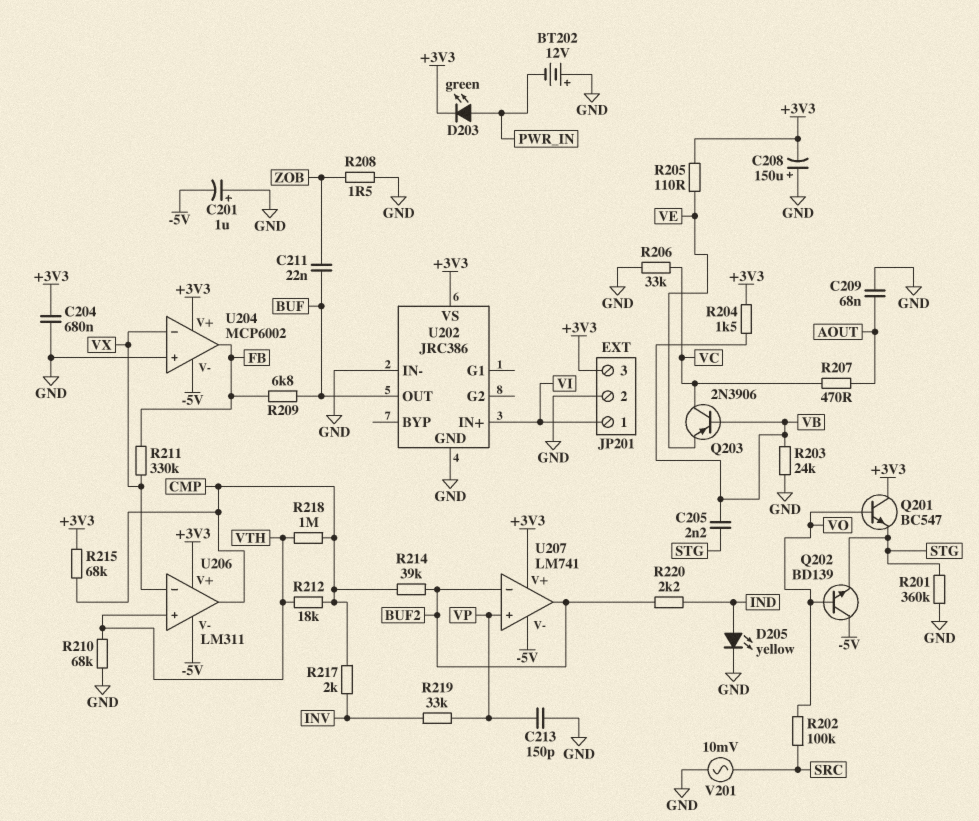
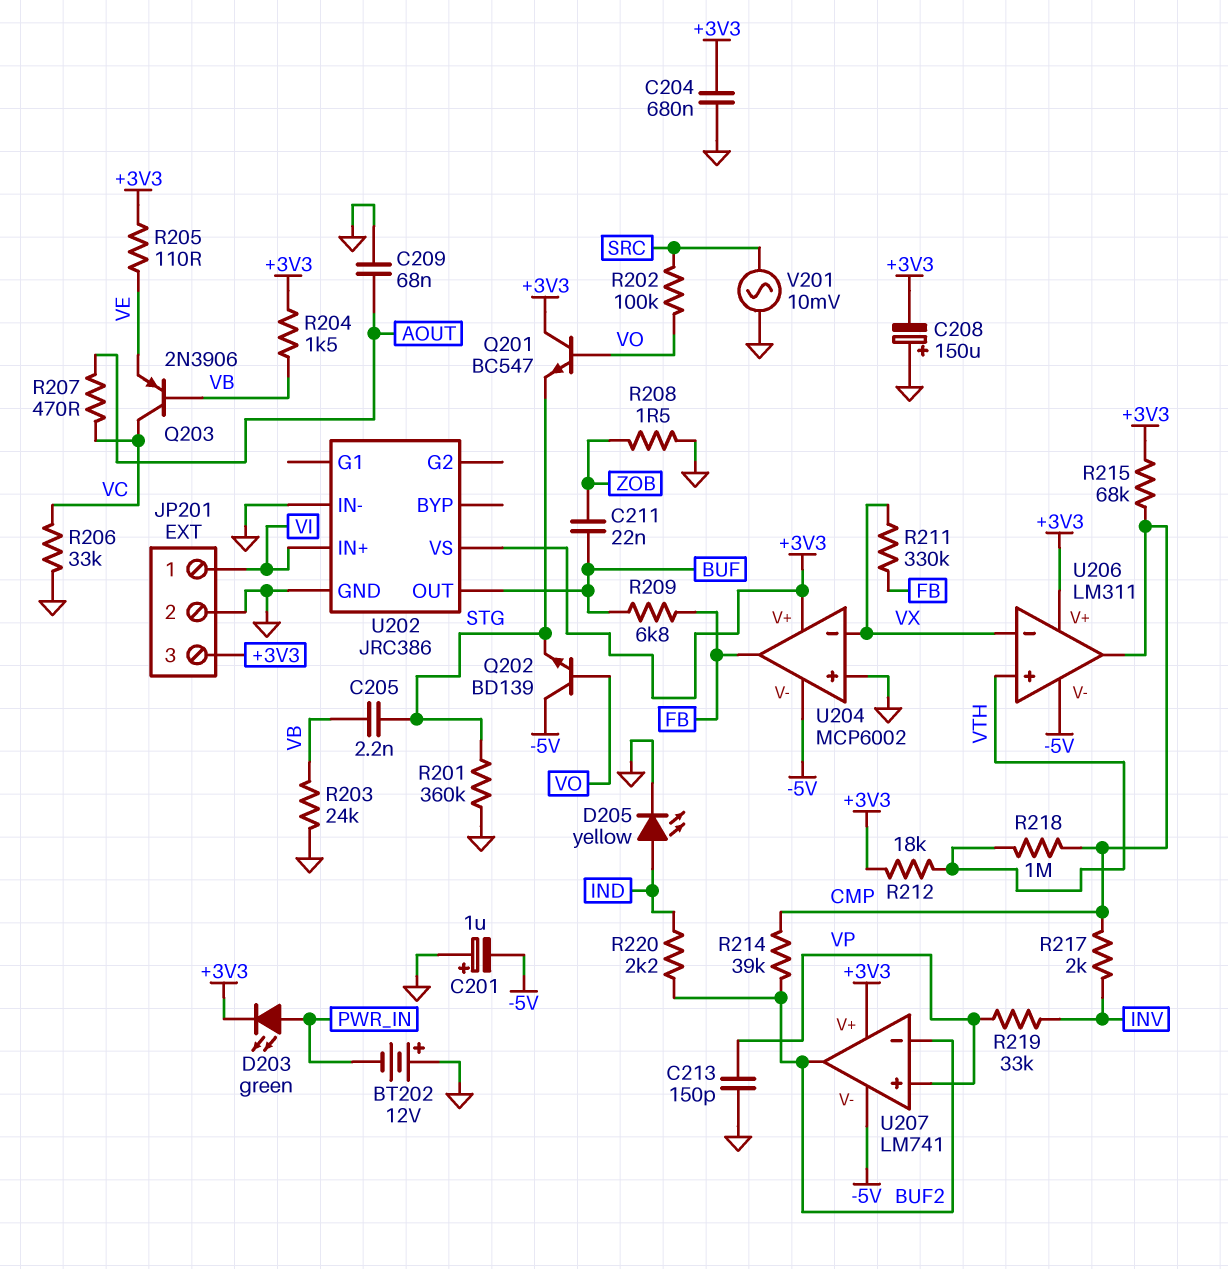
R210: 68k (GND, VTH) -> none
R212: 18k (CMP, VTH) -> 18k (+3V3, VTH)

